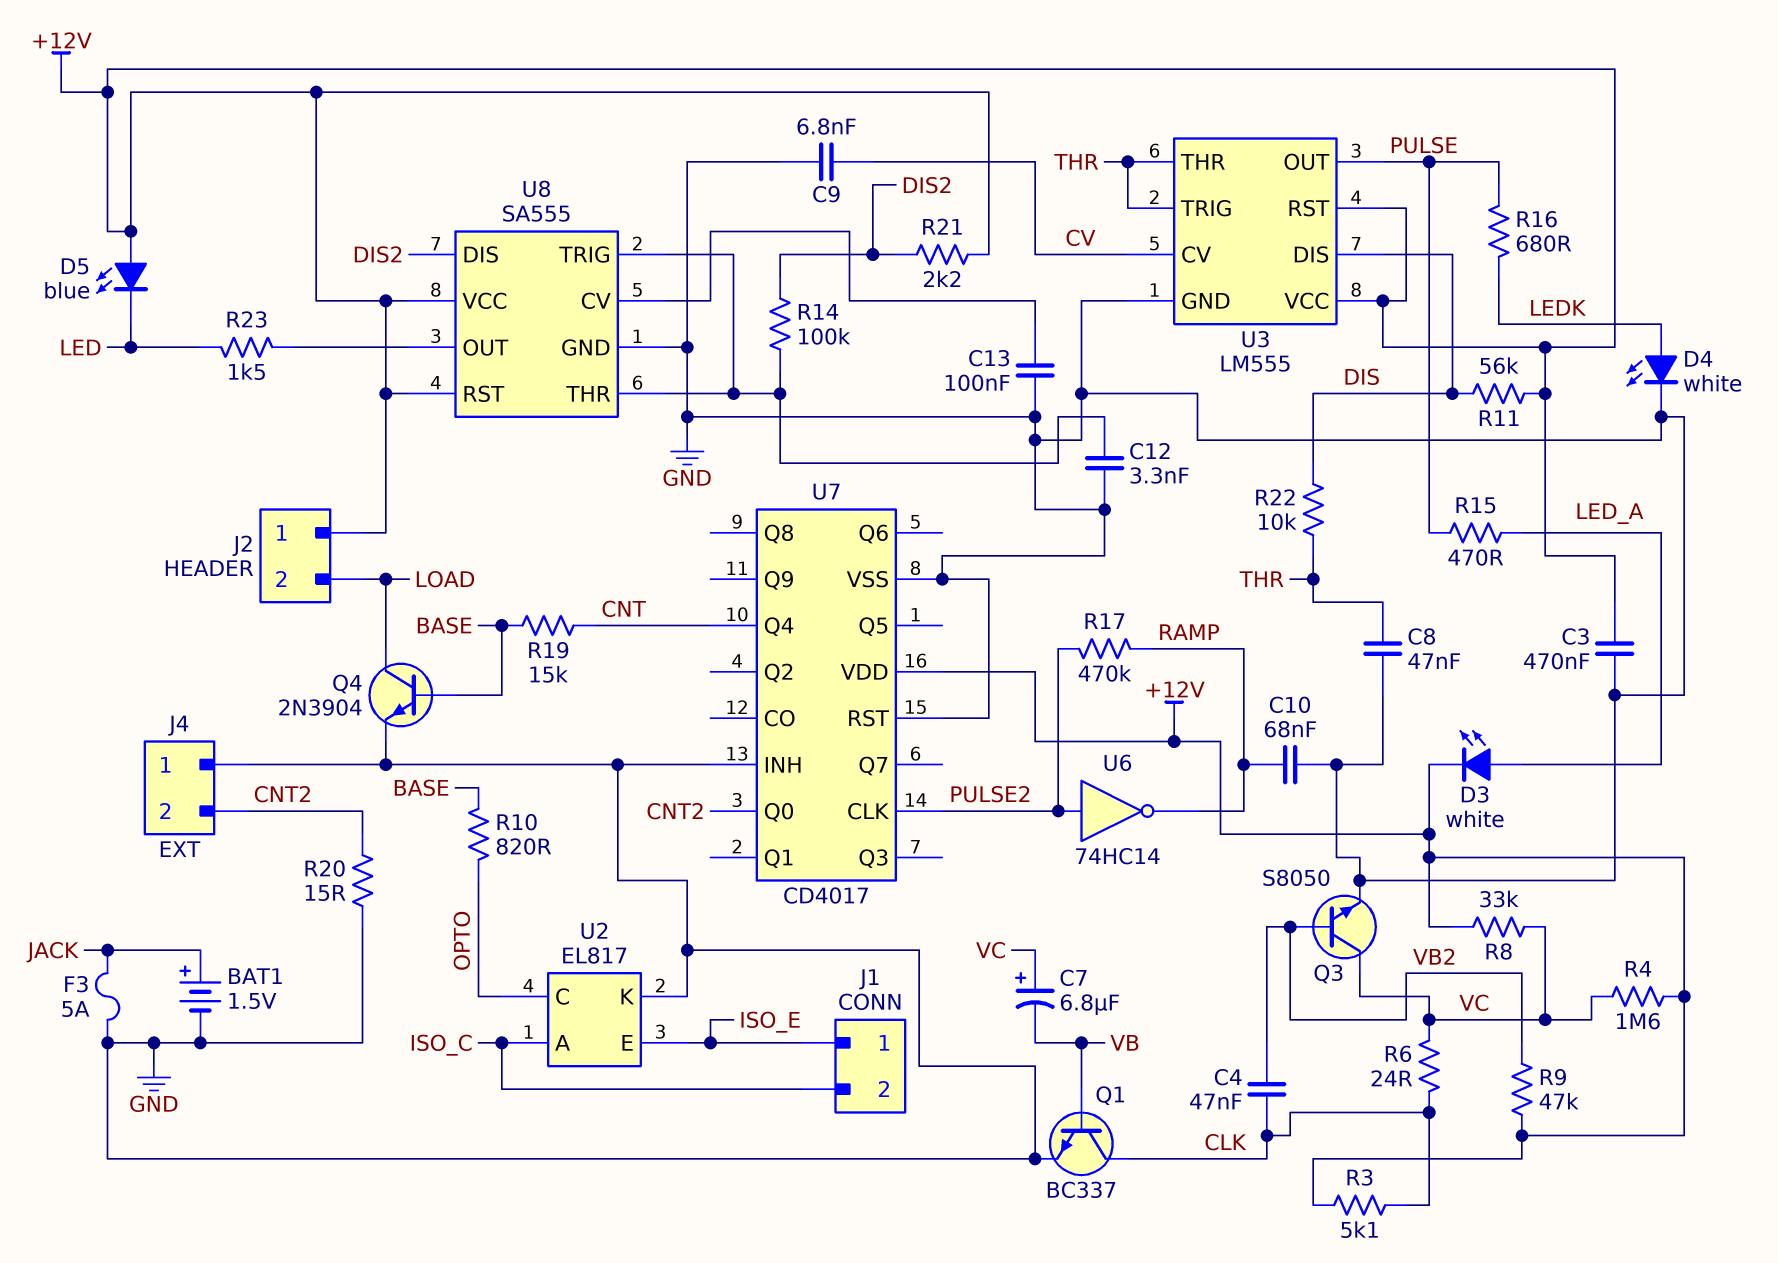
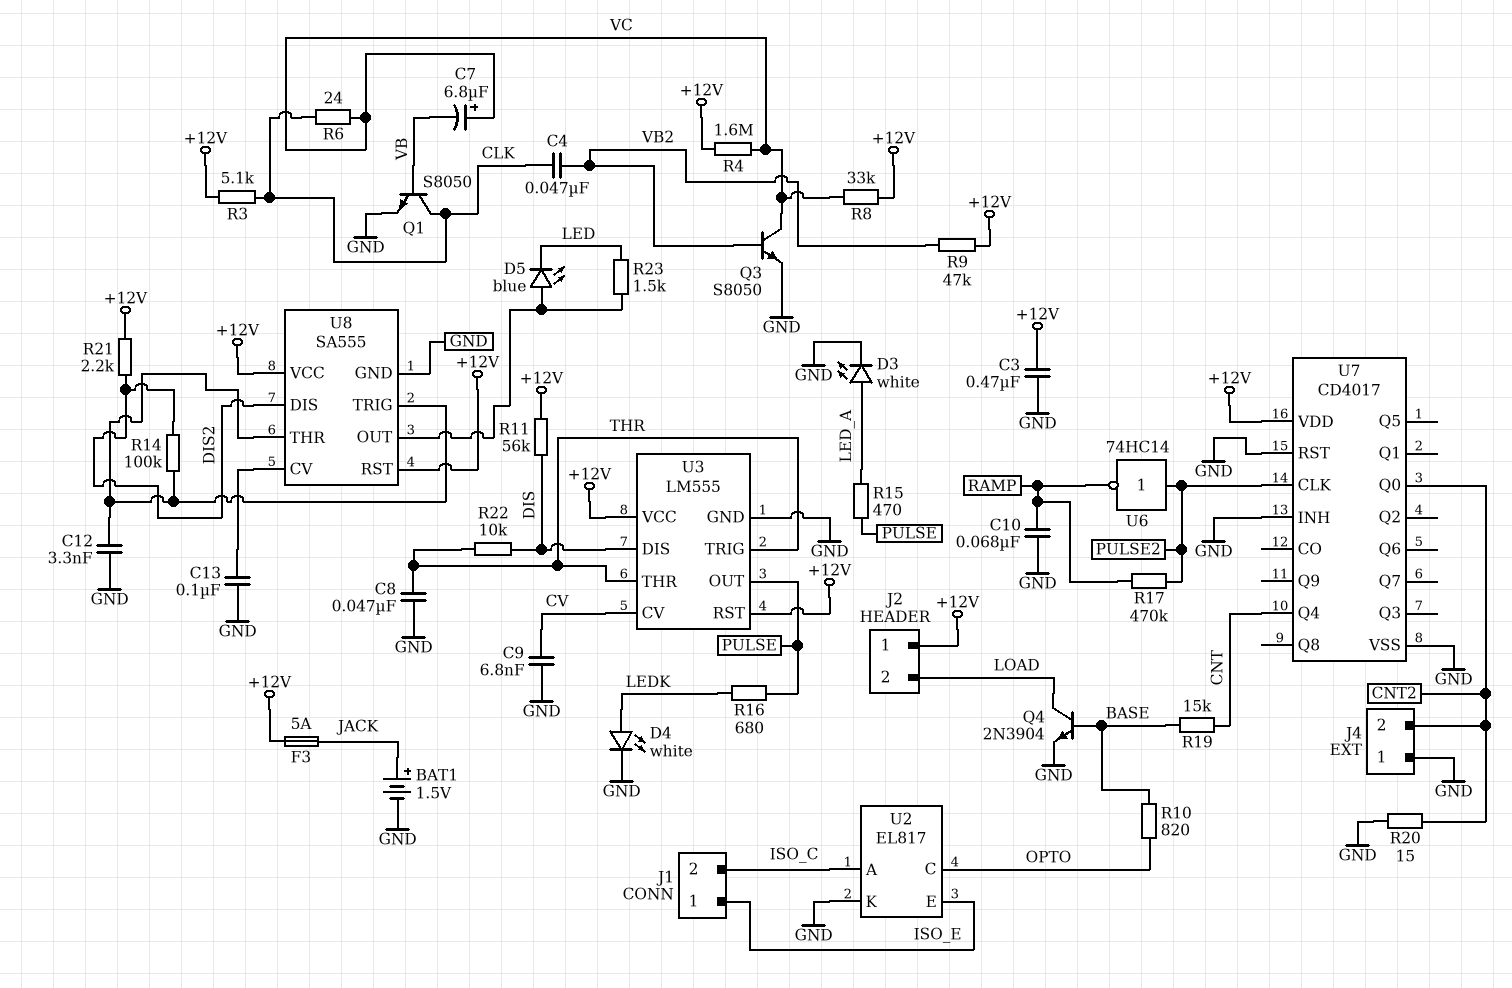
D3: LED white (A LED_A, K +12V) -> LED white (A LED_A, K GND)
D5: LED blue (A +12V, K LED) -> LED blue (A U8/OUT, K LED)
F3: 5A (GND, JACK) -> 5A (+12V, JACK)
Q1: NPN BC337 (B VB, C CLK, E GND) -> NPN S8050 (B VB, C CLK, E GND)

